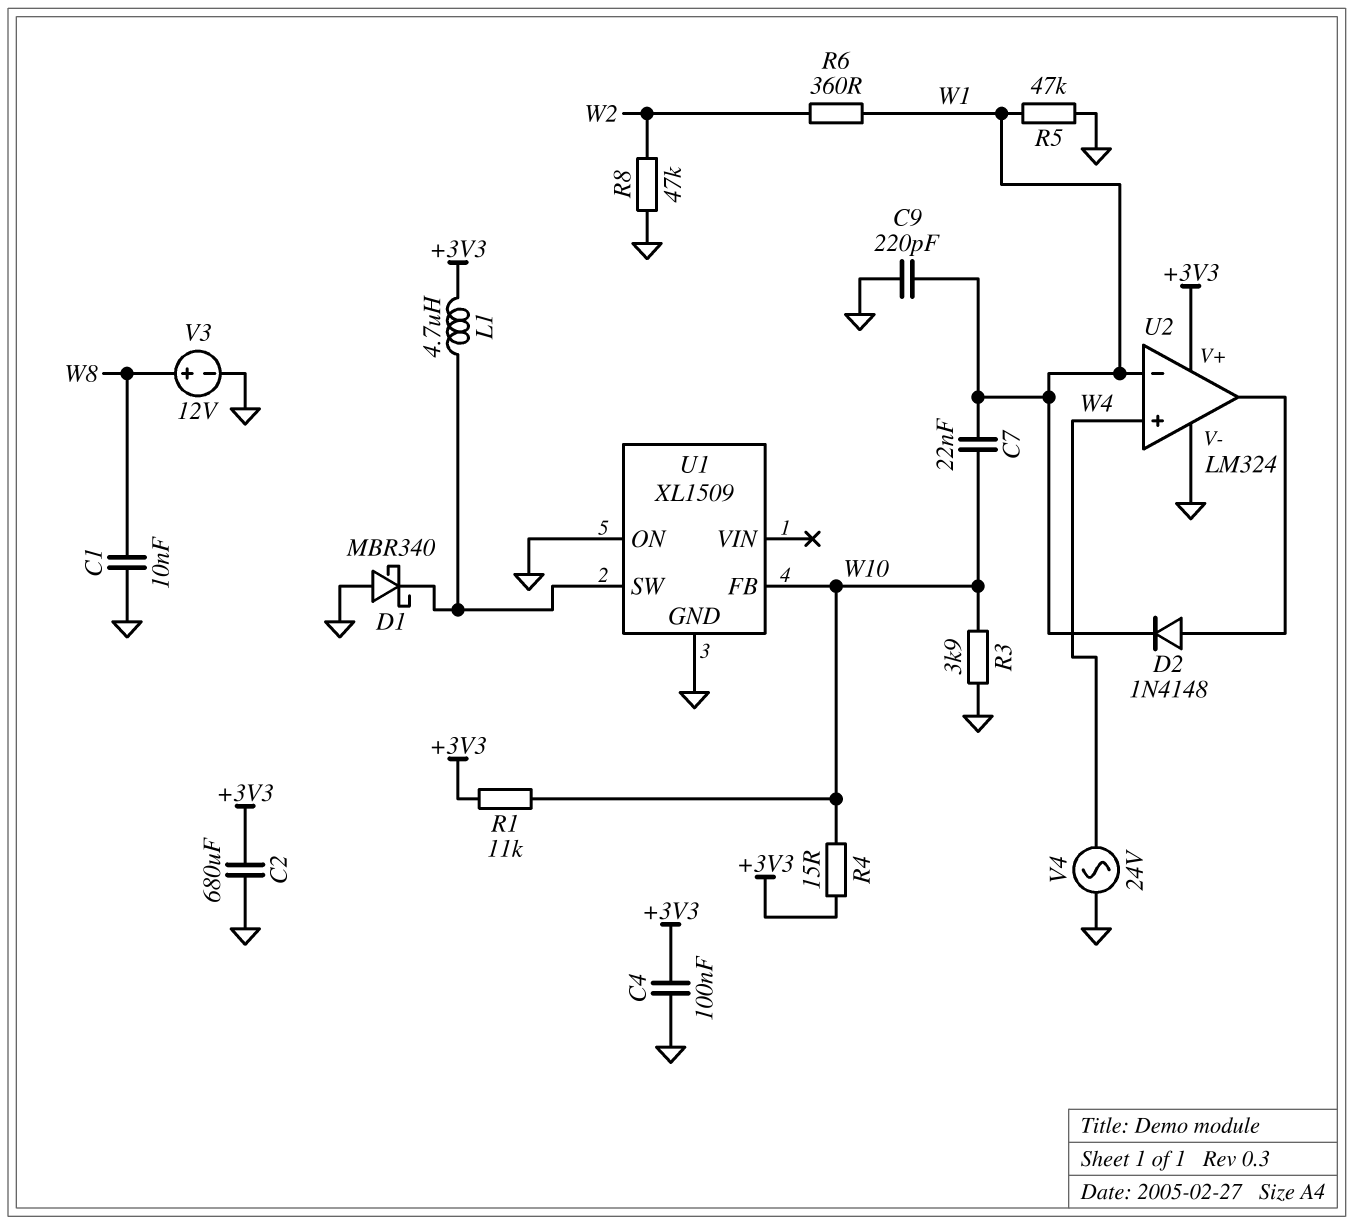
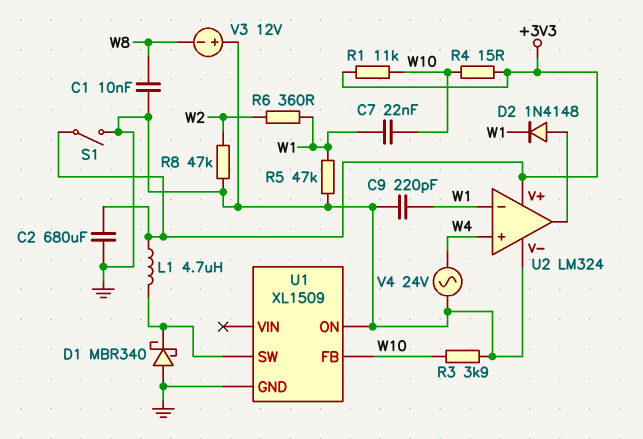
C4: 100nF (+3V3, GND) -> none
S1: none -> switch (+3V3, GND)
V3: 12V (plus W8, minus GND) -> 12V (plus GND, minus W8)

